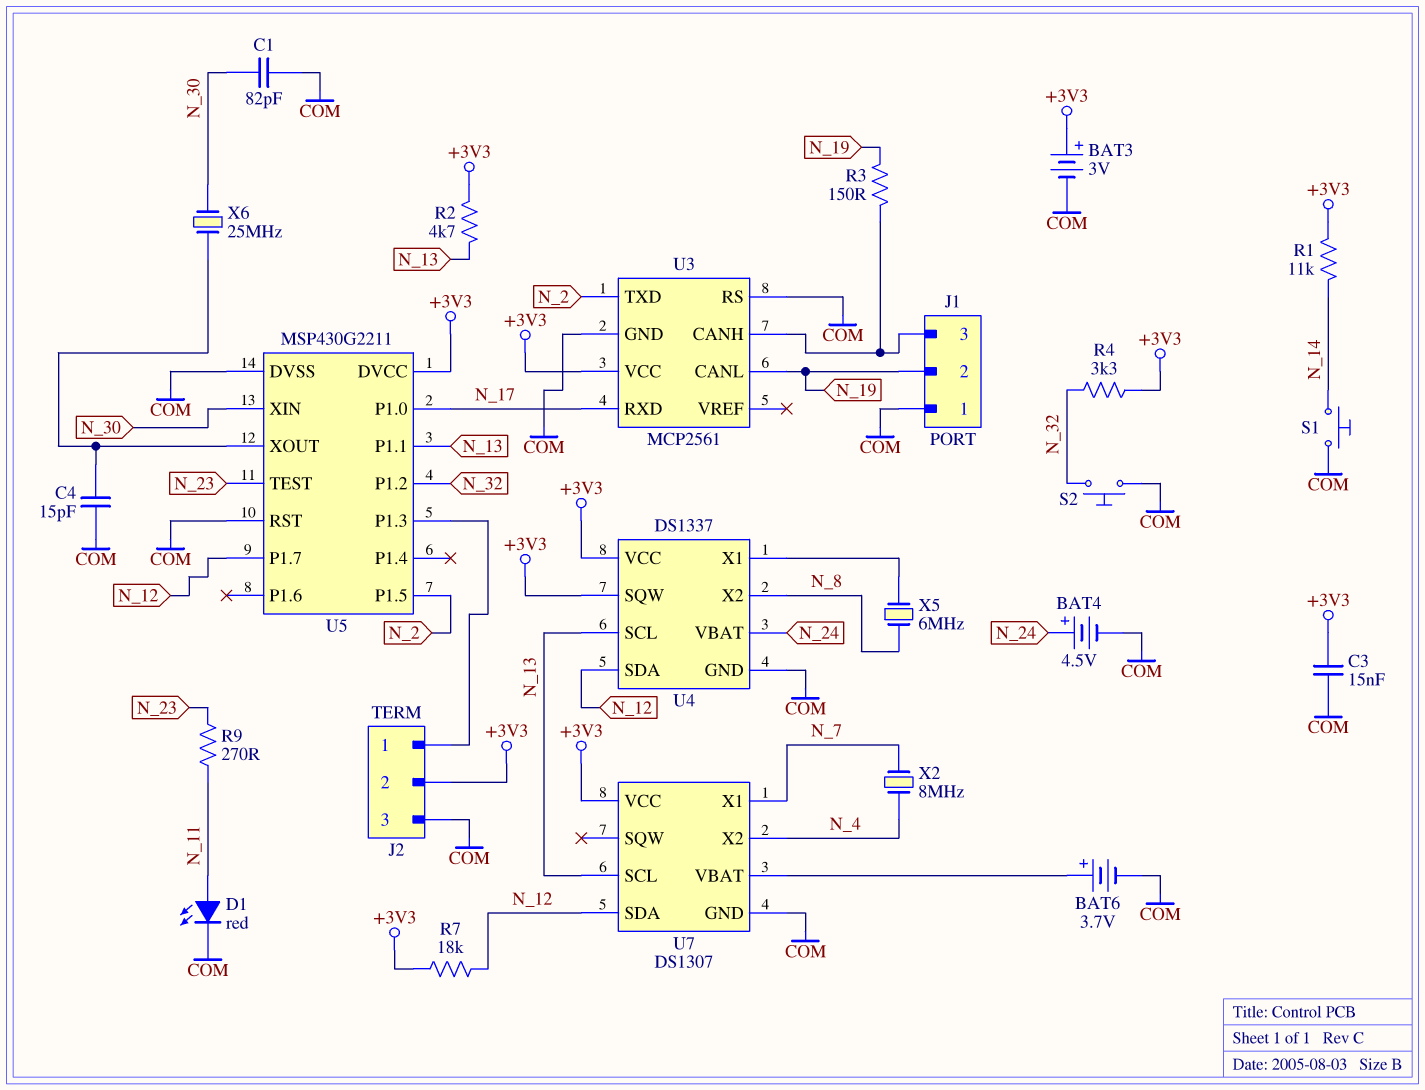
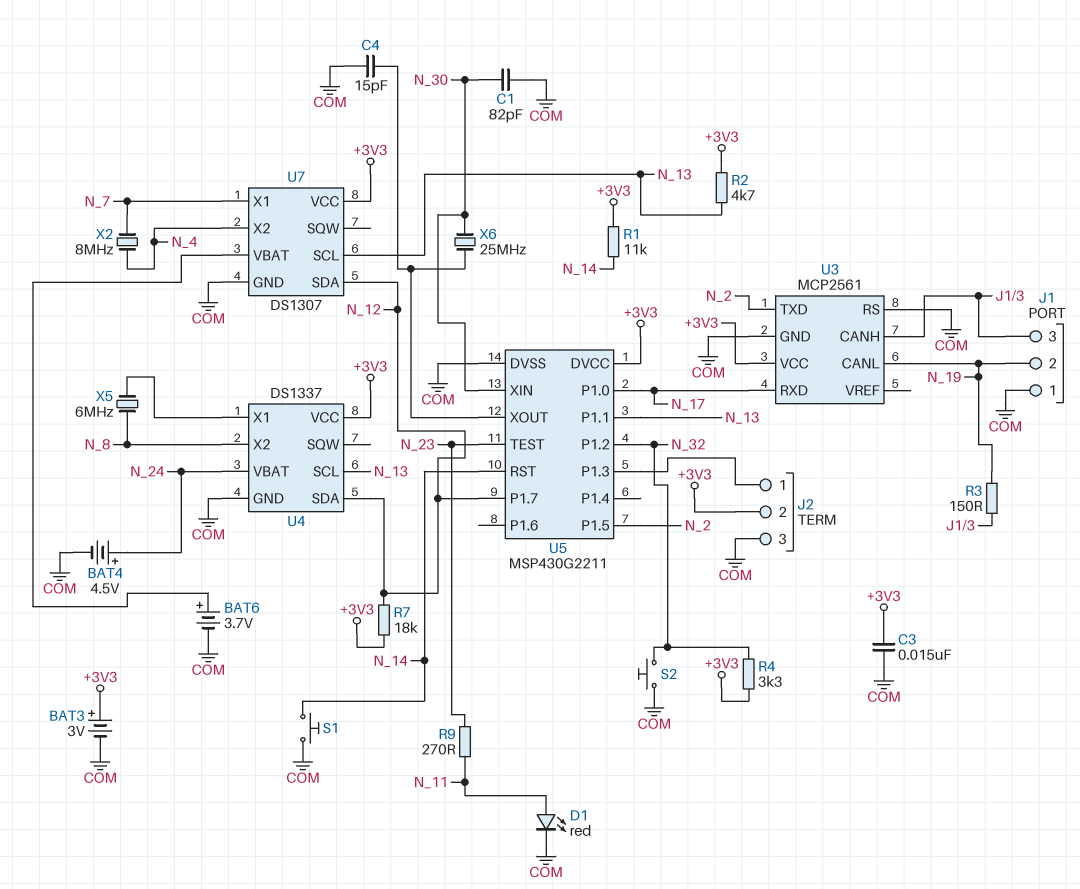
U4 pin SQW: +3V3 -> none
U5 pin RST: COM -> N_14

